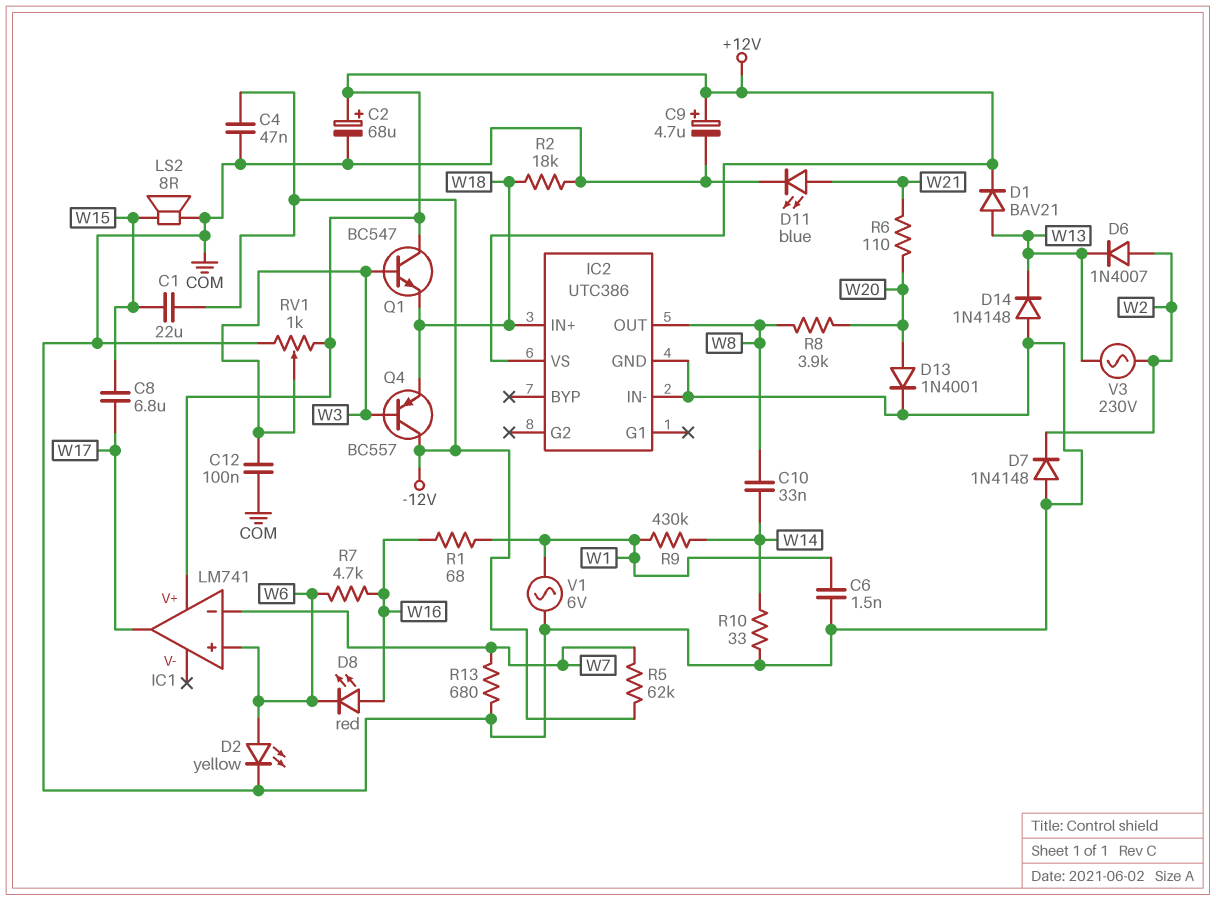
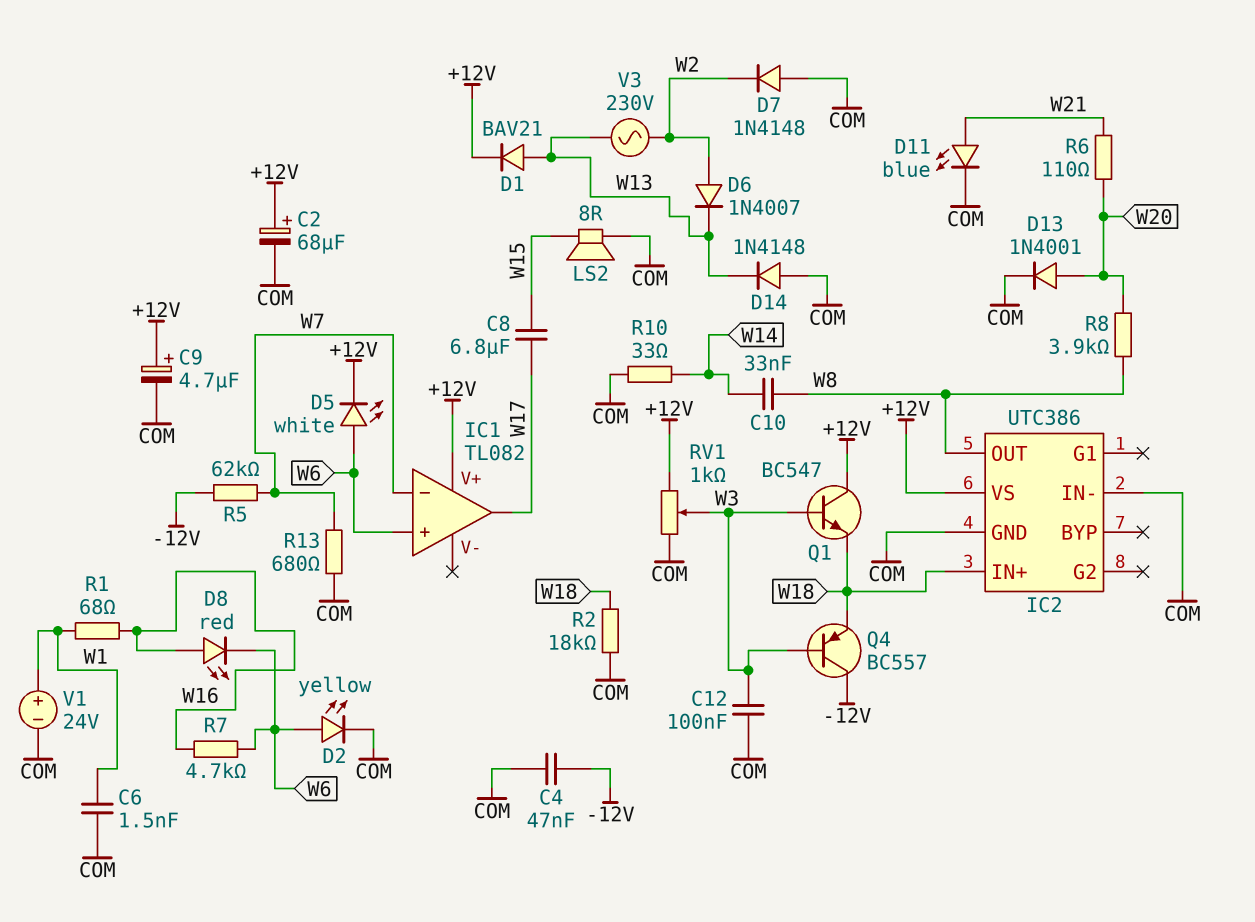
C1: 22uF (-12V, W15) -> none
D5: none -> LED white (A W6, K +12V)
IC1: LM741 -> TL082
R9: 430k (W1, W14) -> none
V1: AC 6V (COM, W1) -> 24V (plus W1, minus COM)

